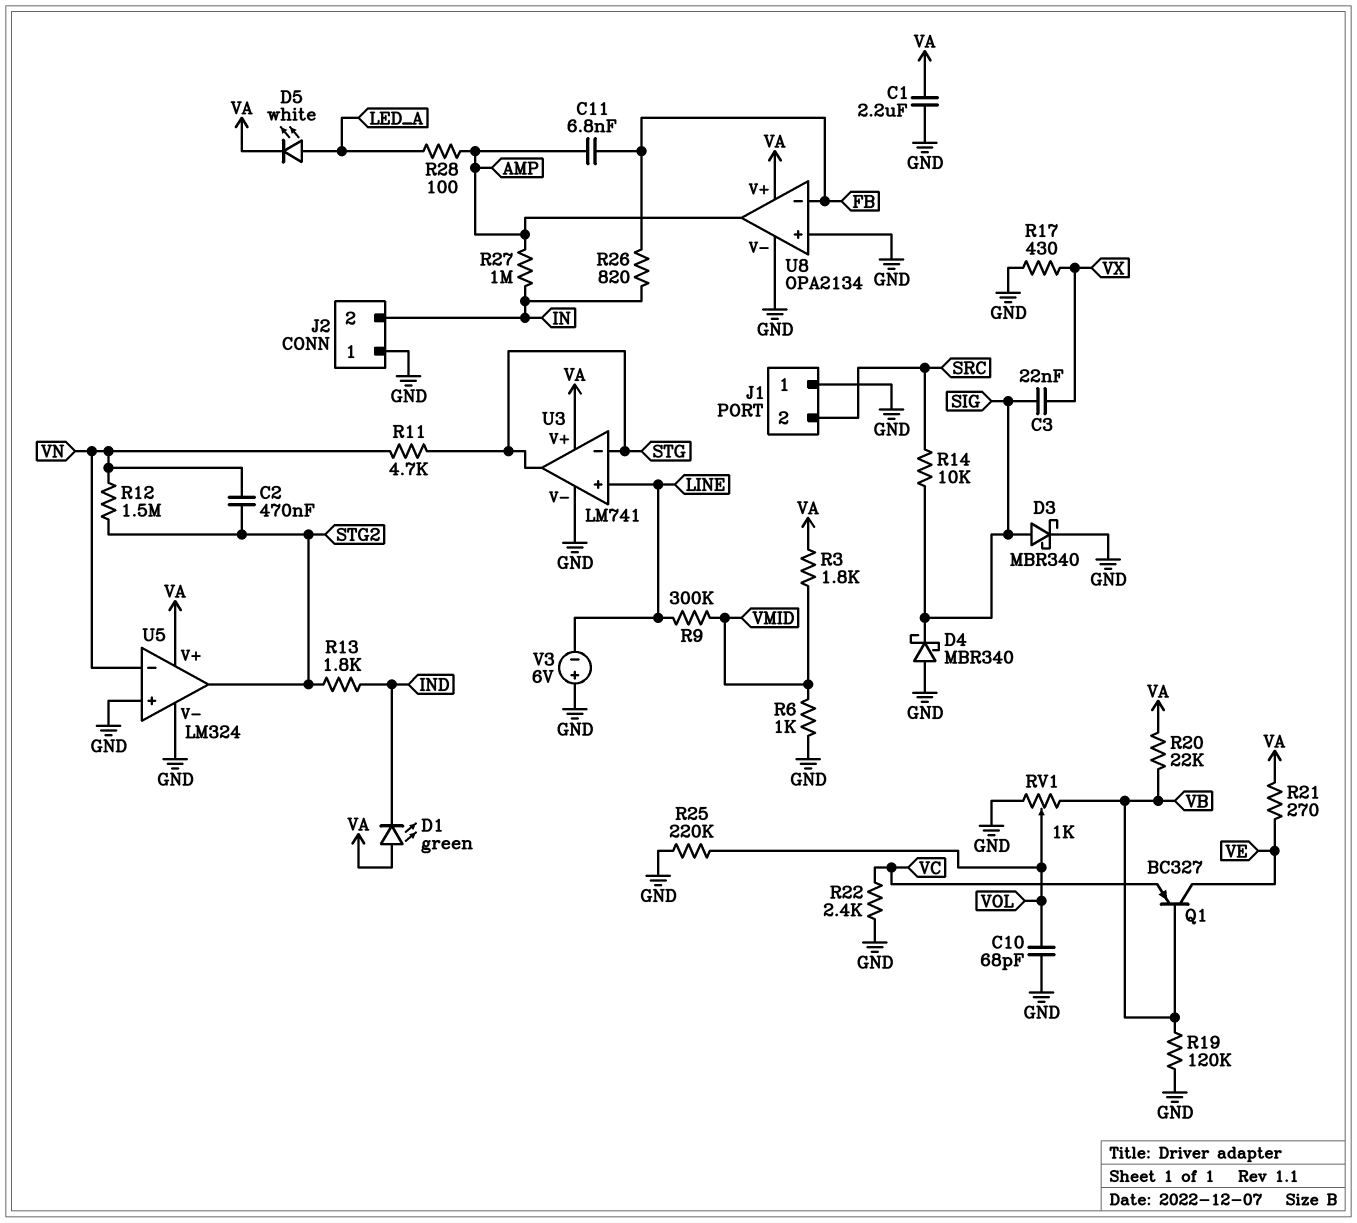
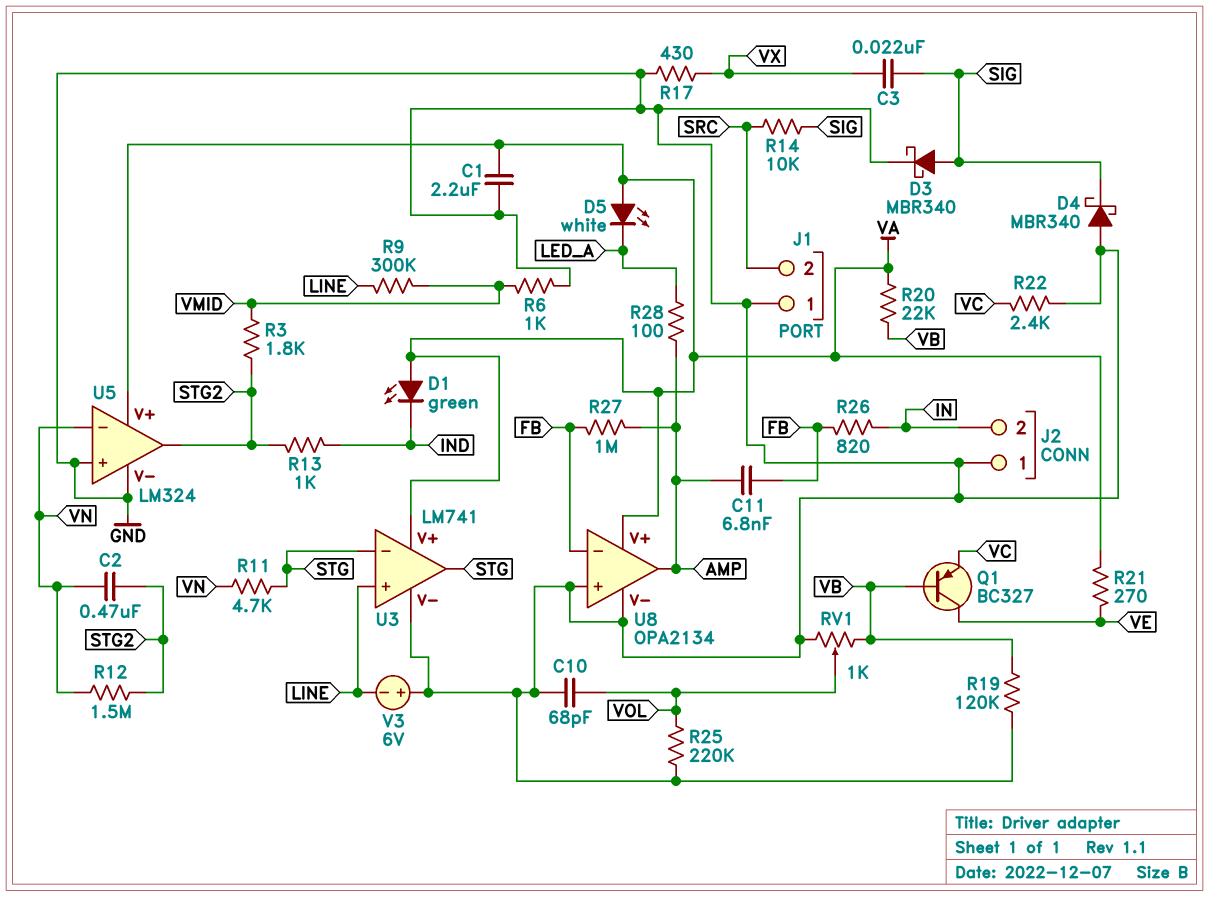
D5: LED white (A LED_A, K VA) -> LED white (A VA, K LED_A)
R3: 1.8k (VA, VMID) -> 1.8k (STG2, VMID)
R13: 1.8k (IND, STG2) -> 1k (IND, STG2)
R27: 1M (AMP, IN) -> 1M (AMP, FB)

